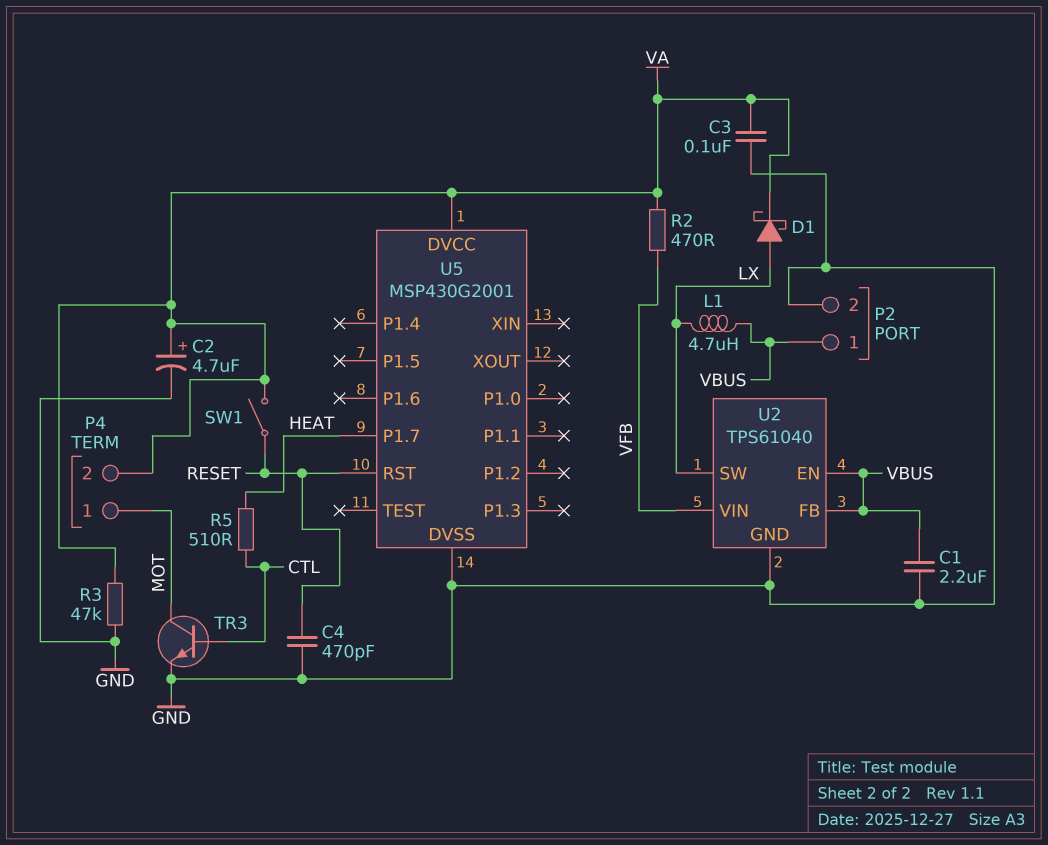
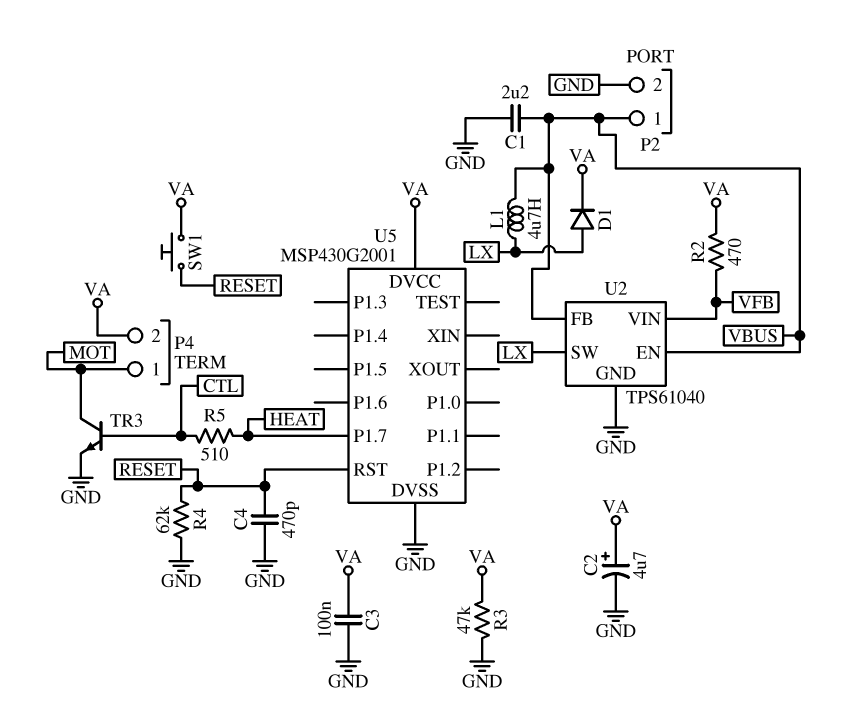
D1: schottky (A LX, K VA) -> diode (A LX, K VA)
R4: none -> 62k (GND, RESET)
SW1: switch (RESET, VA) -> button (RESET, VA)

